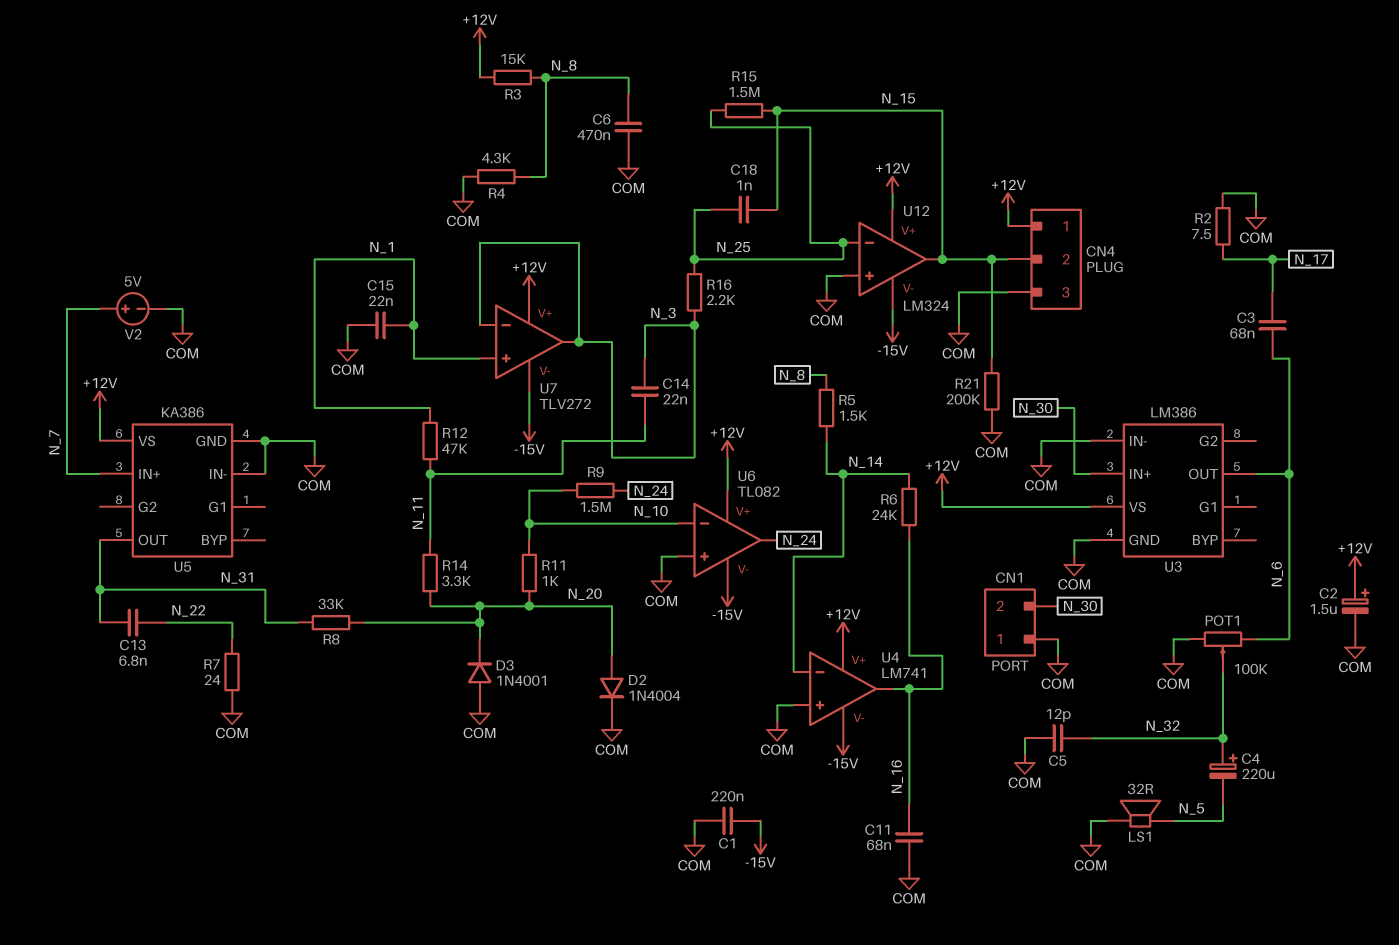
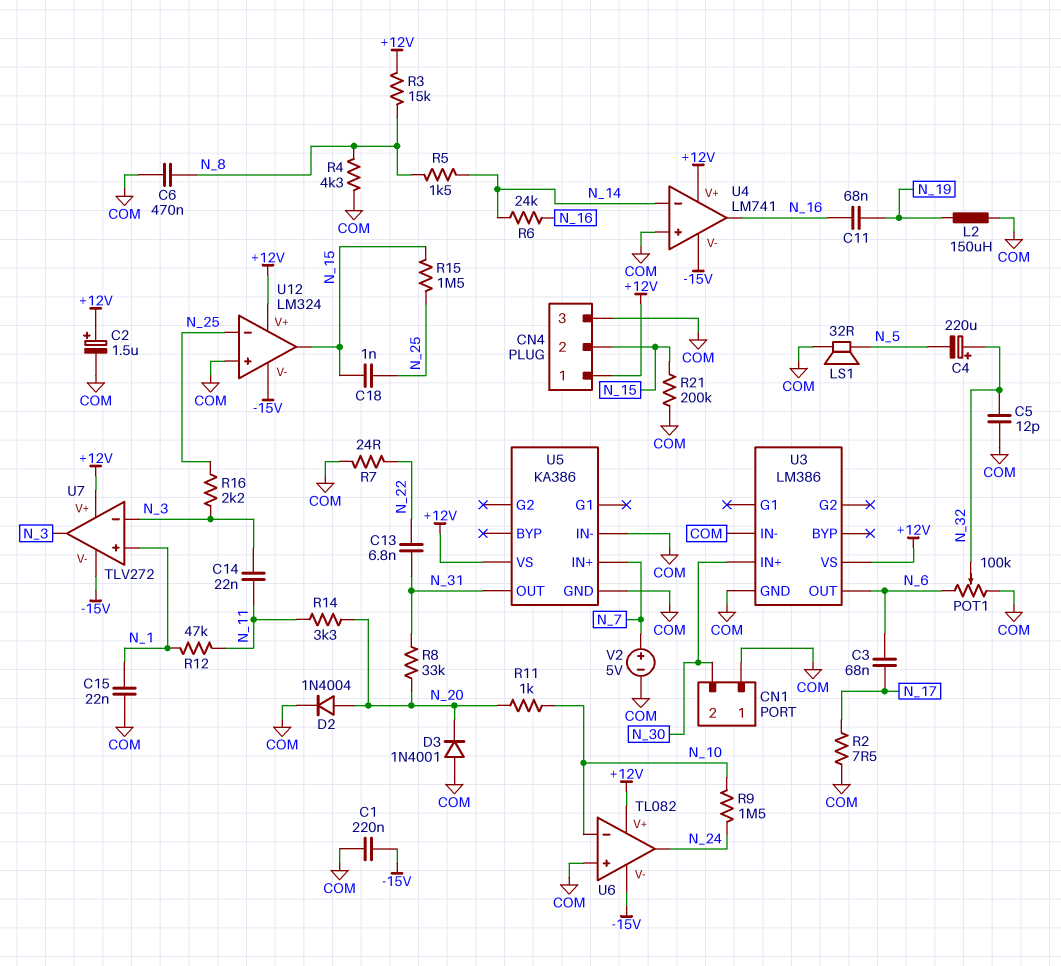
C11: 68nF (COM, N_16) -> 68nF (N_16, N_19)
L2: none -> 150uH (COM, N_19)

